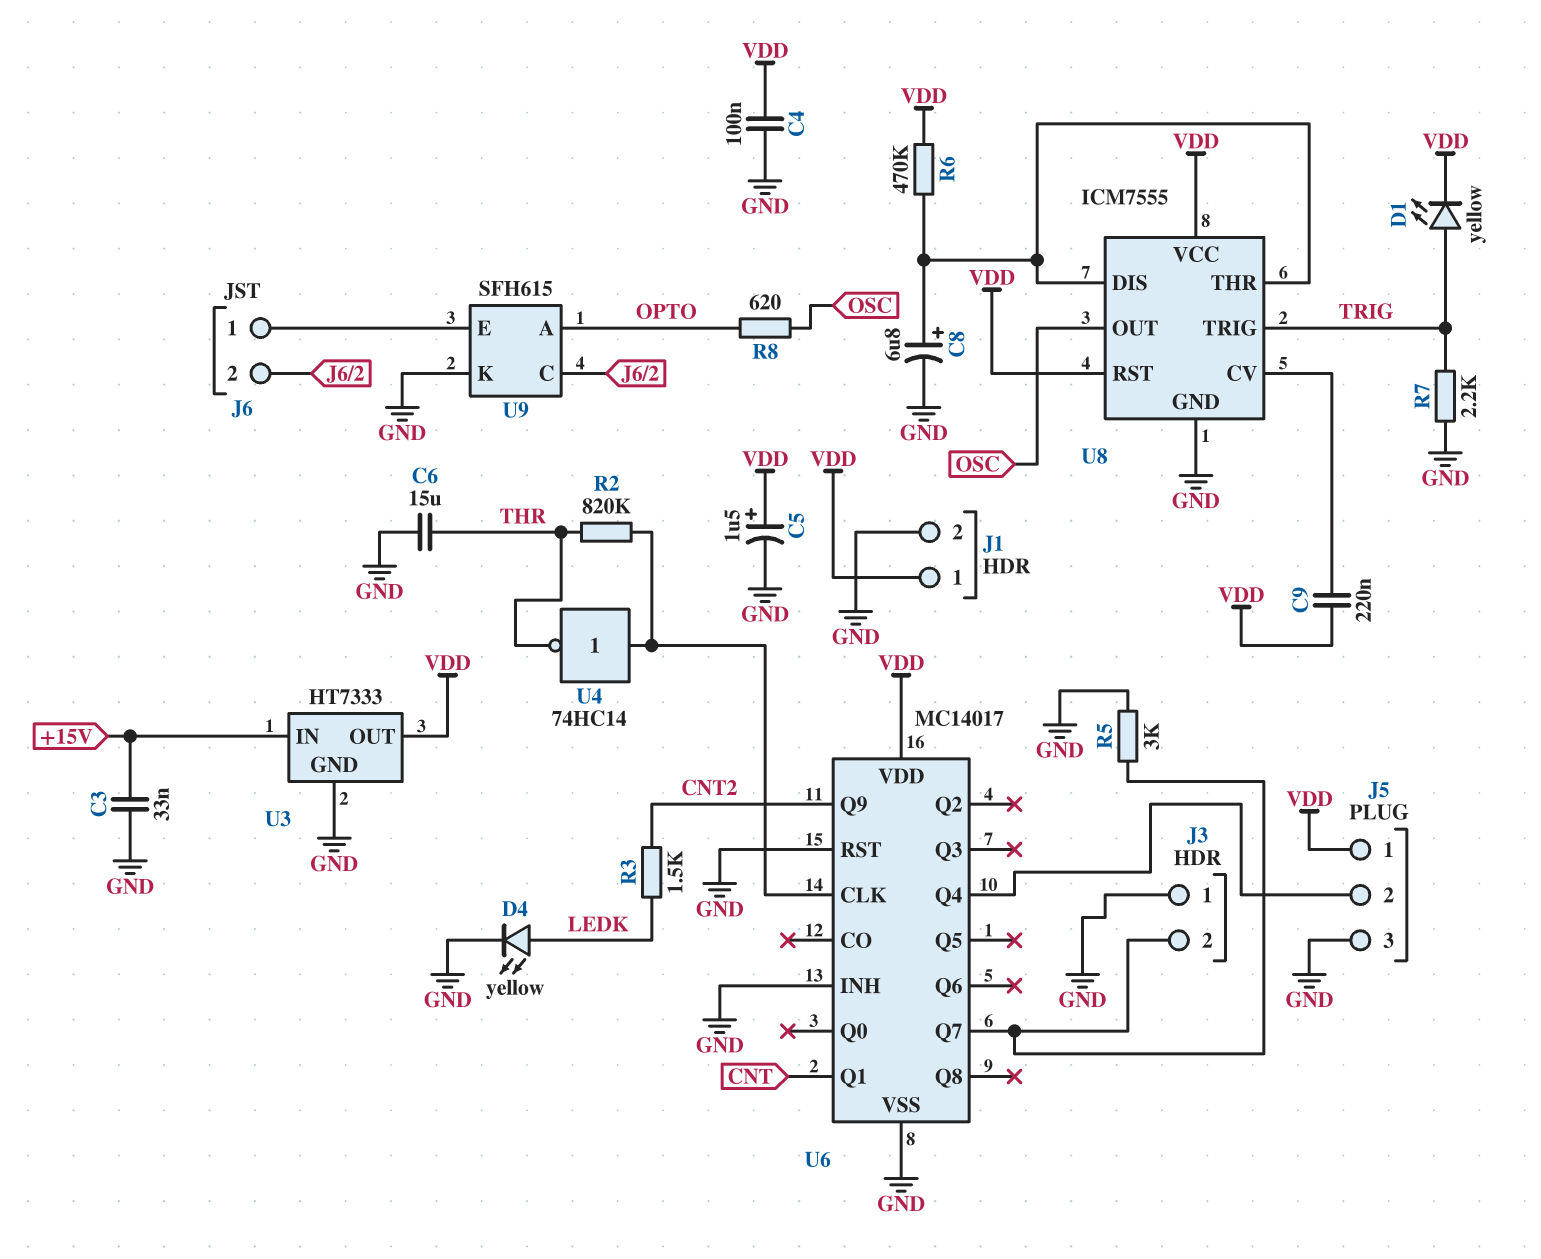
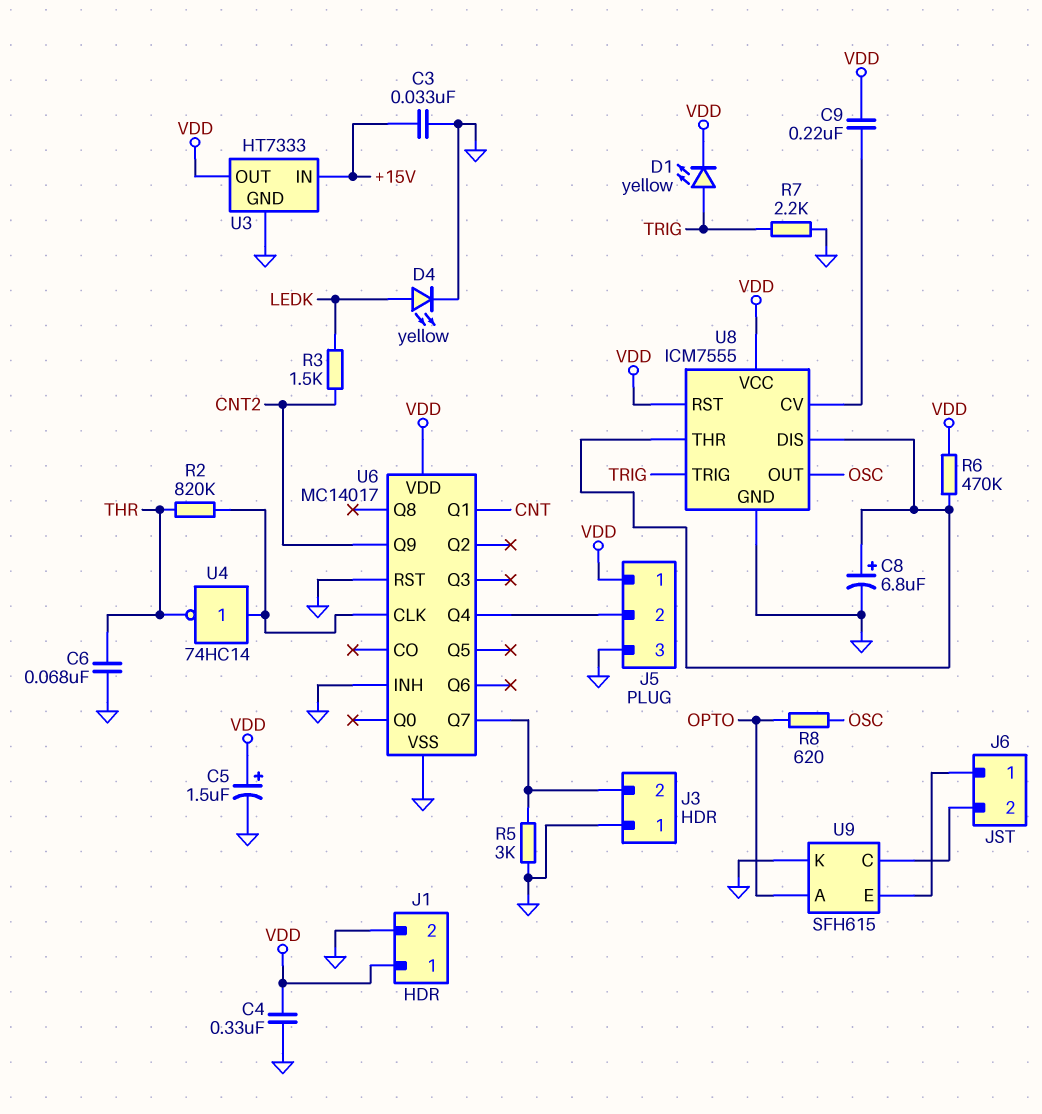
C4: 100nF (GND, VDD) -> 330nF (GND, VDD)
C6: 15uF (GND, THR) -> 68nF (GND, THR)

